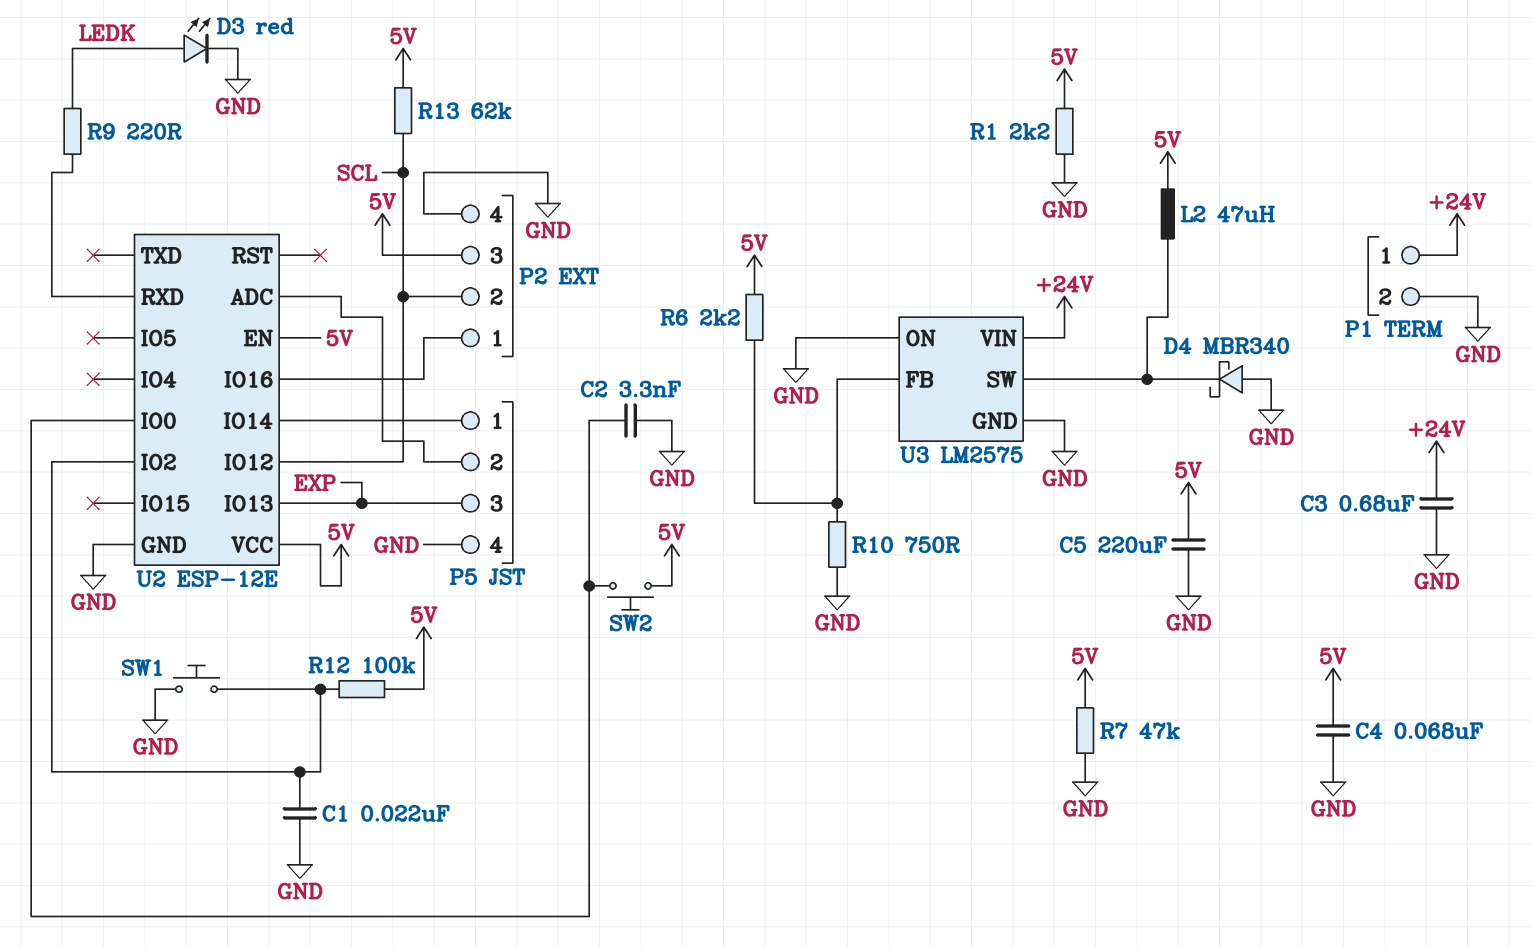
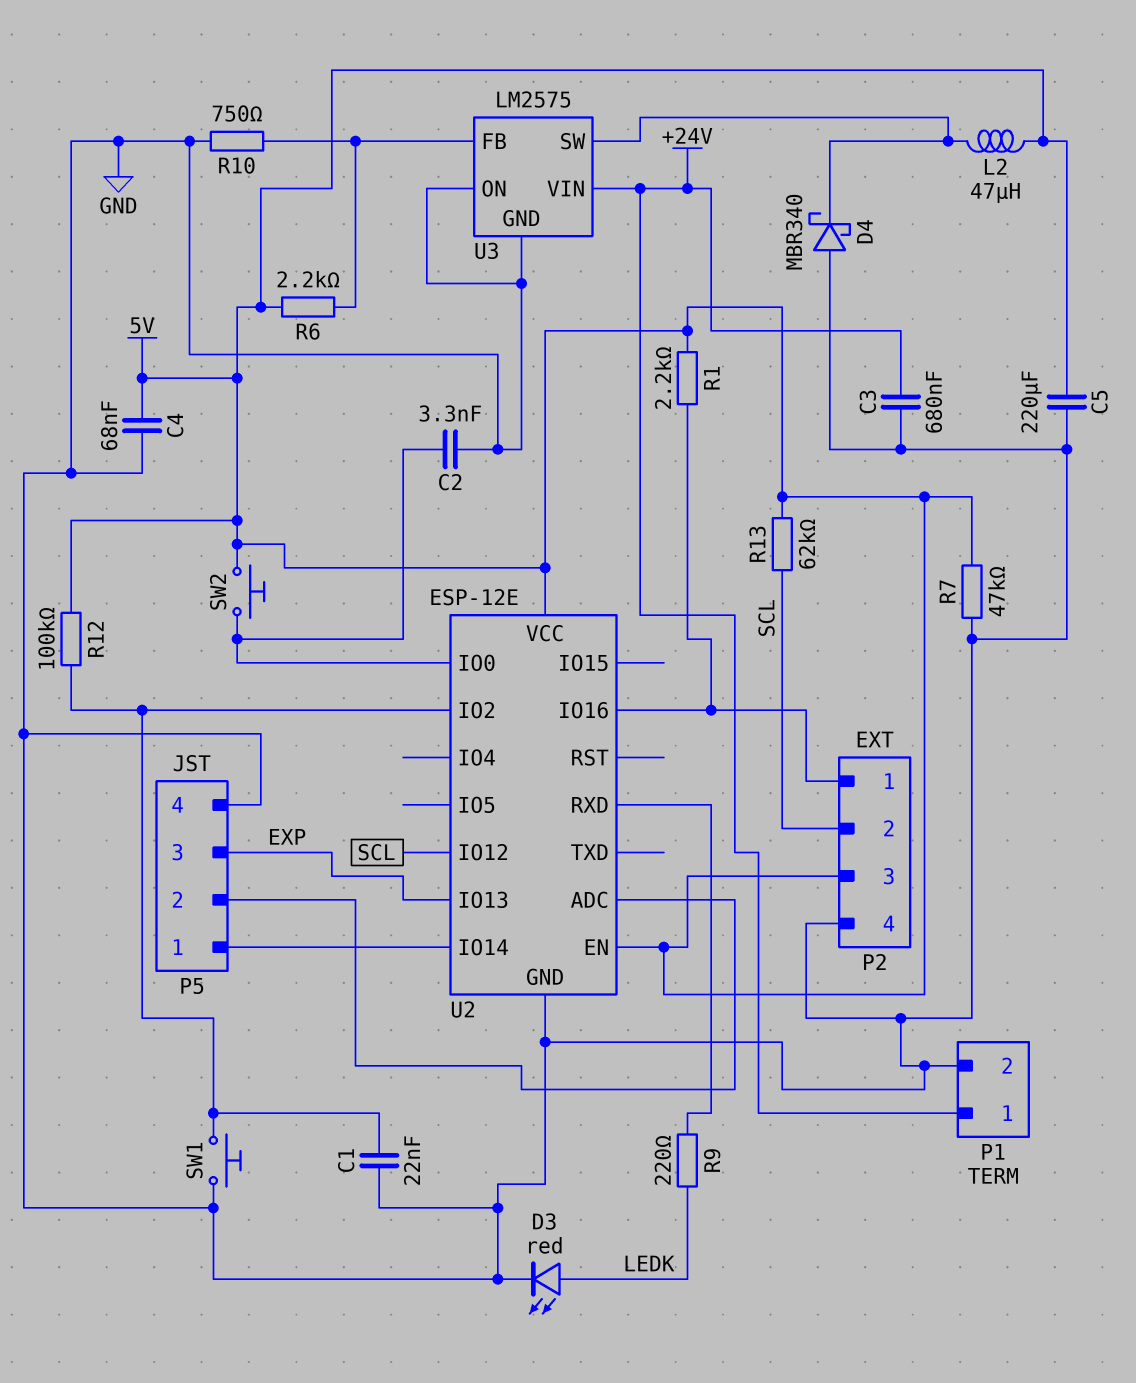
R1: 2.2k (5V, GND) -> 2.2k (5V, P2/1)

